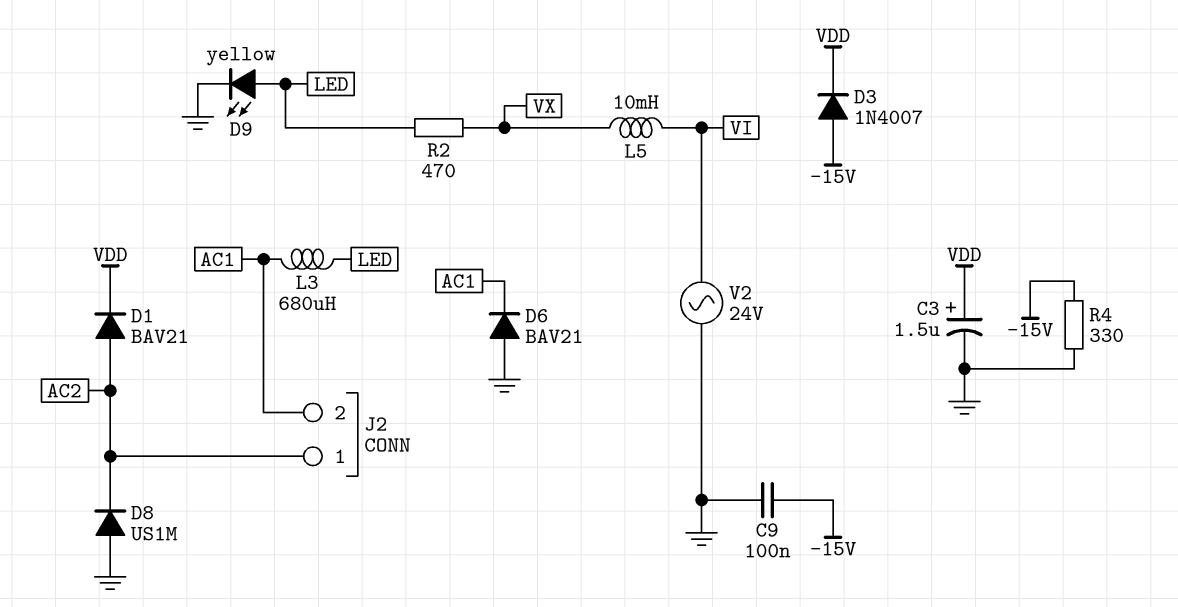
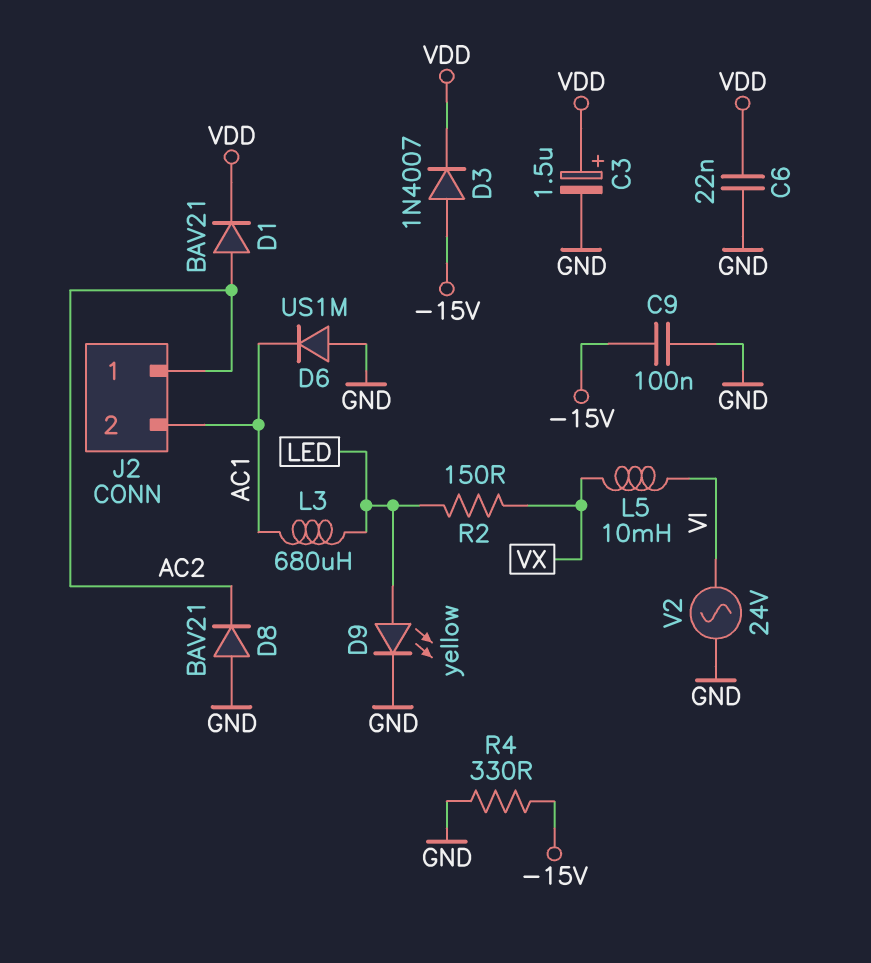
C6: none -> 22nF (GND, VDD)
D6: diode BAV21 (A GND, K AC1) -> diode US1M (A GND, K AC1)
D8: diode US1M (A GND, K AC2) -> diode BAV21 (A GND, K AC2)
R2: 470 (LED, VX) -> 150 (LED, VX)

